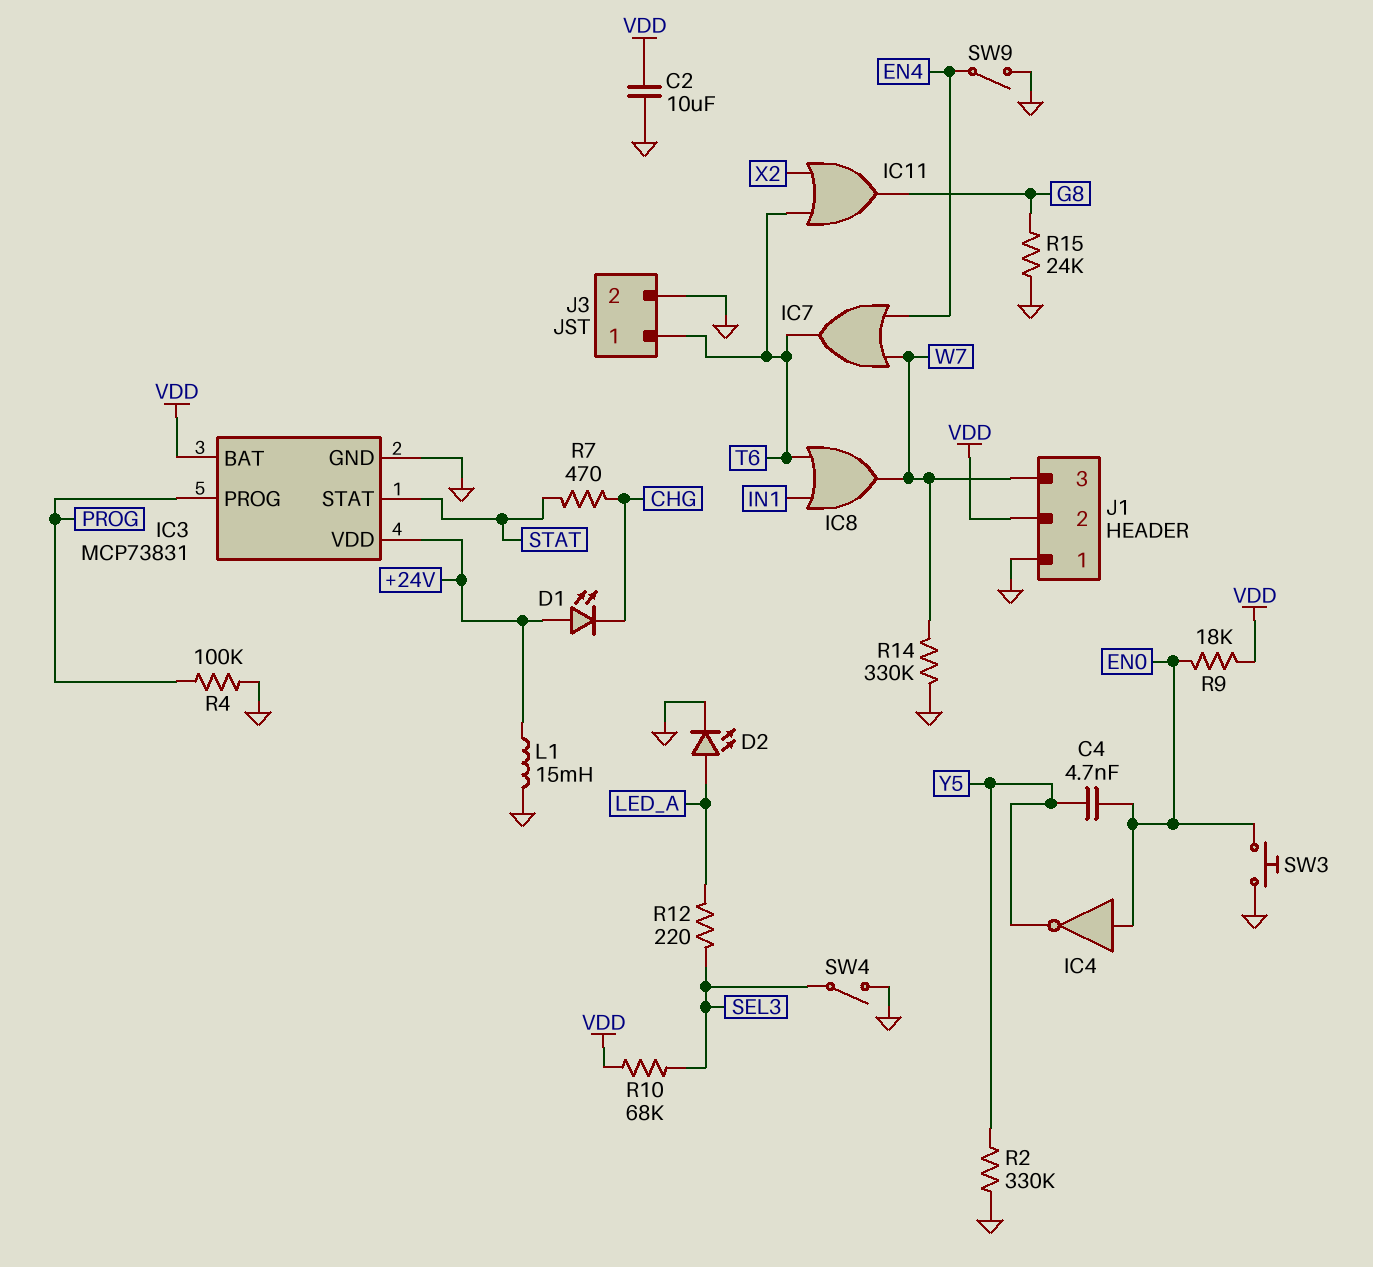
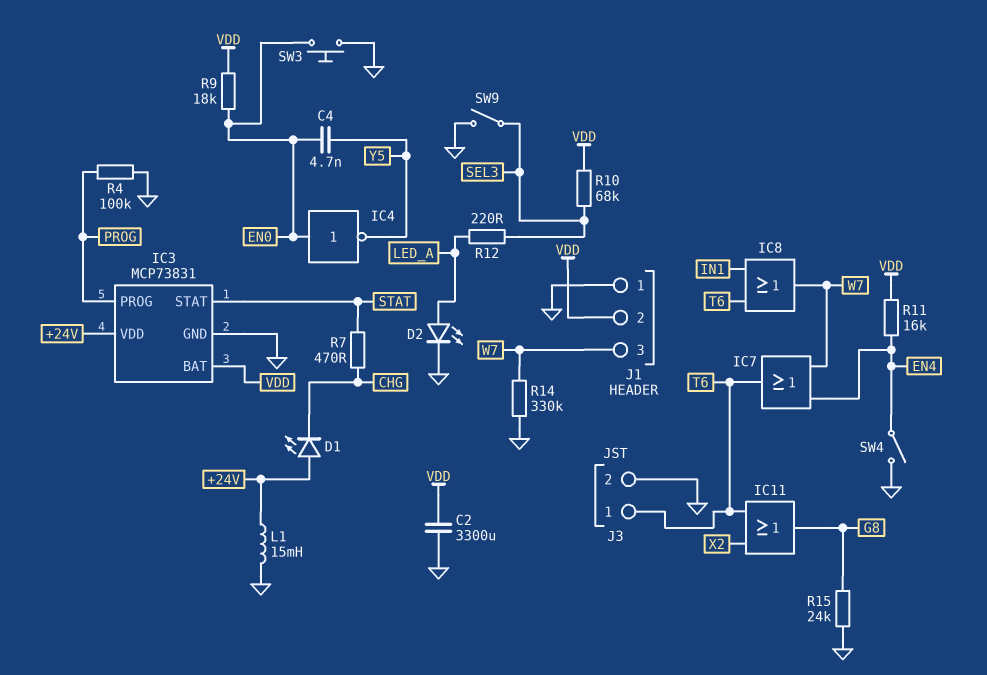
C2: 10uF (GND, VDD) -> 3300uF (GND, VDD)
R2: 330k (GND, Y5) -> none
R11: none -> 16k (EN4, VDD)
SW4: switch (GND, SEL3) -> switch (EN4, GND)
SW9: switch (EN4, GND) -> switch (GND, SEL3)

